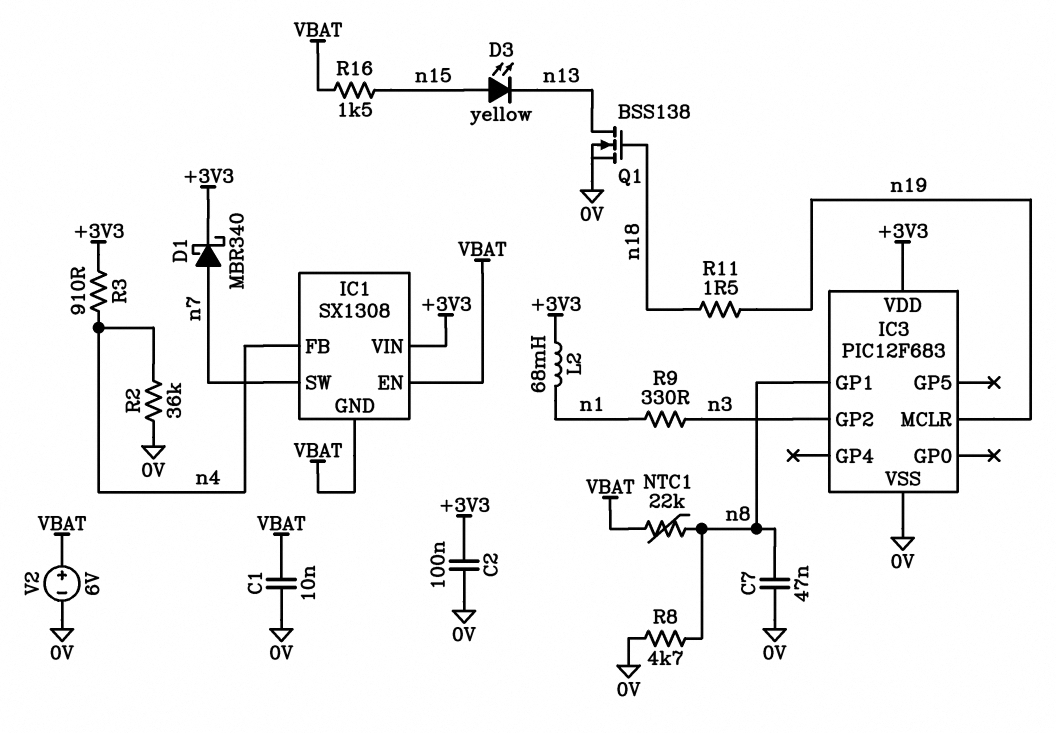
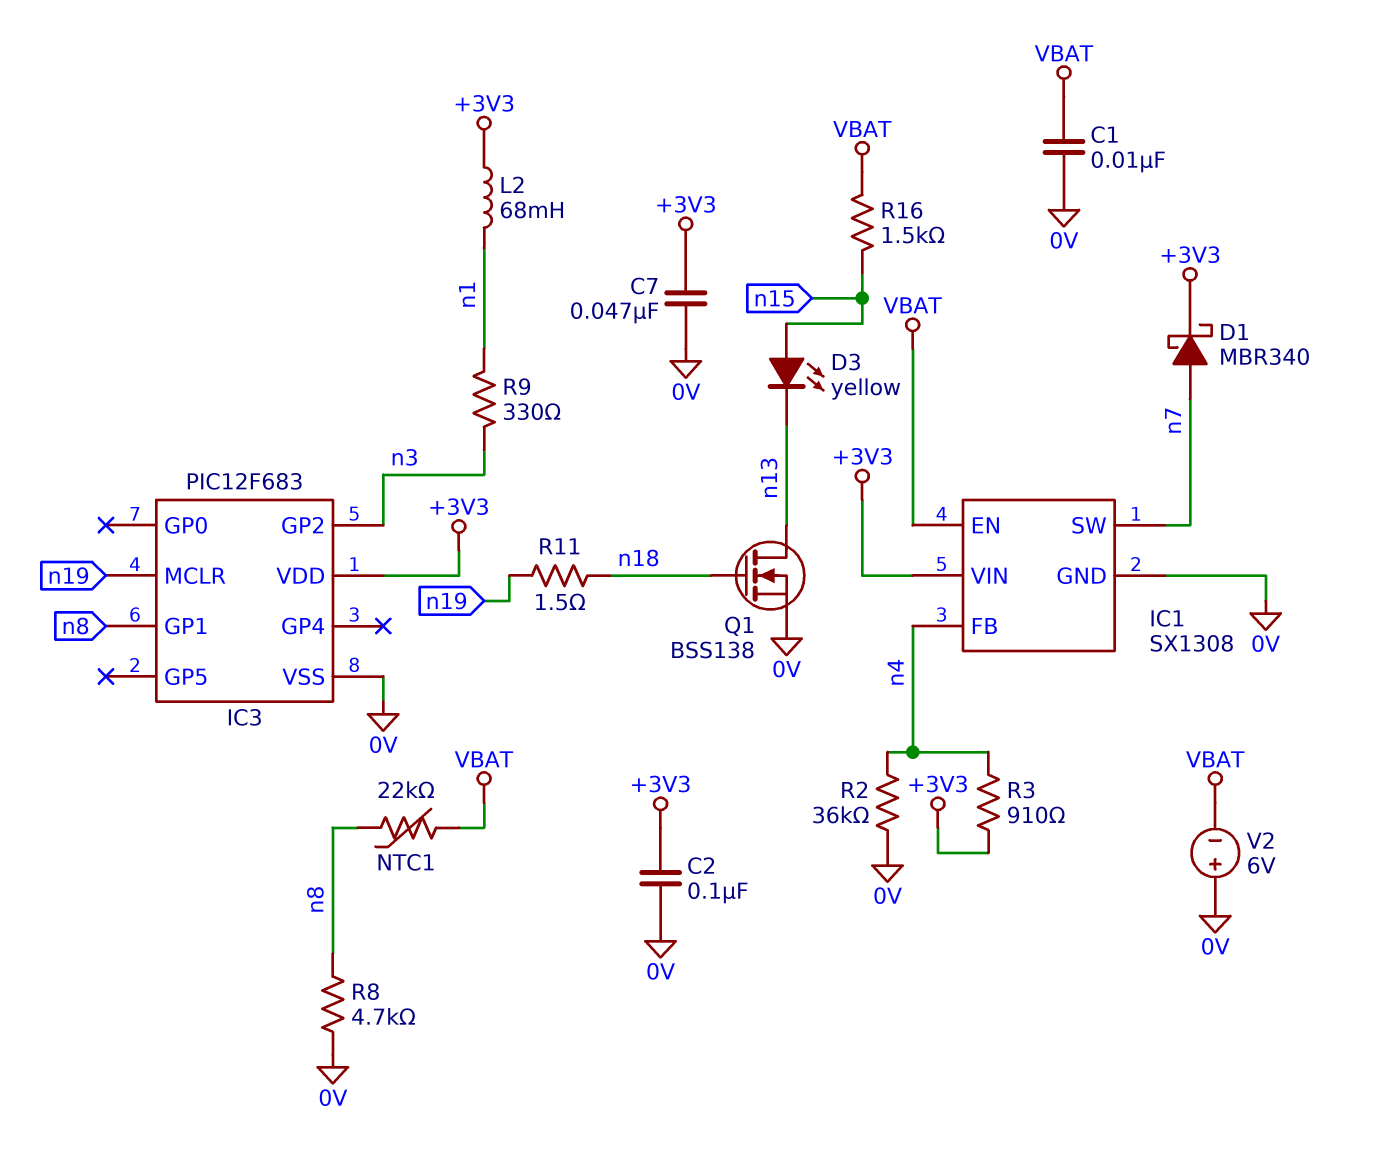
C7: 47nF (0V, n8) -> 47nF (+3V3, 0V)
IC1 pin GND: VBAT -> 0V
V2: 6V (plus VBAT, minus 0V) -> 6V (plus 0V, minus VBAT)

